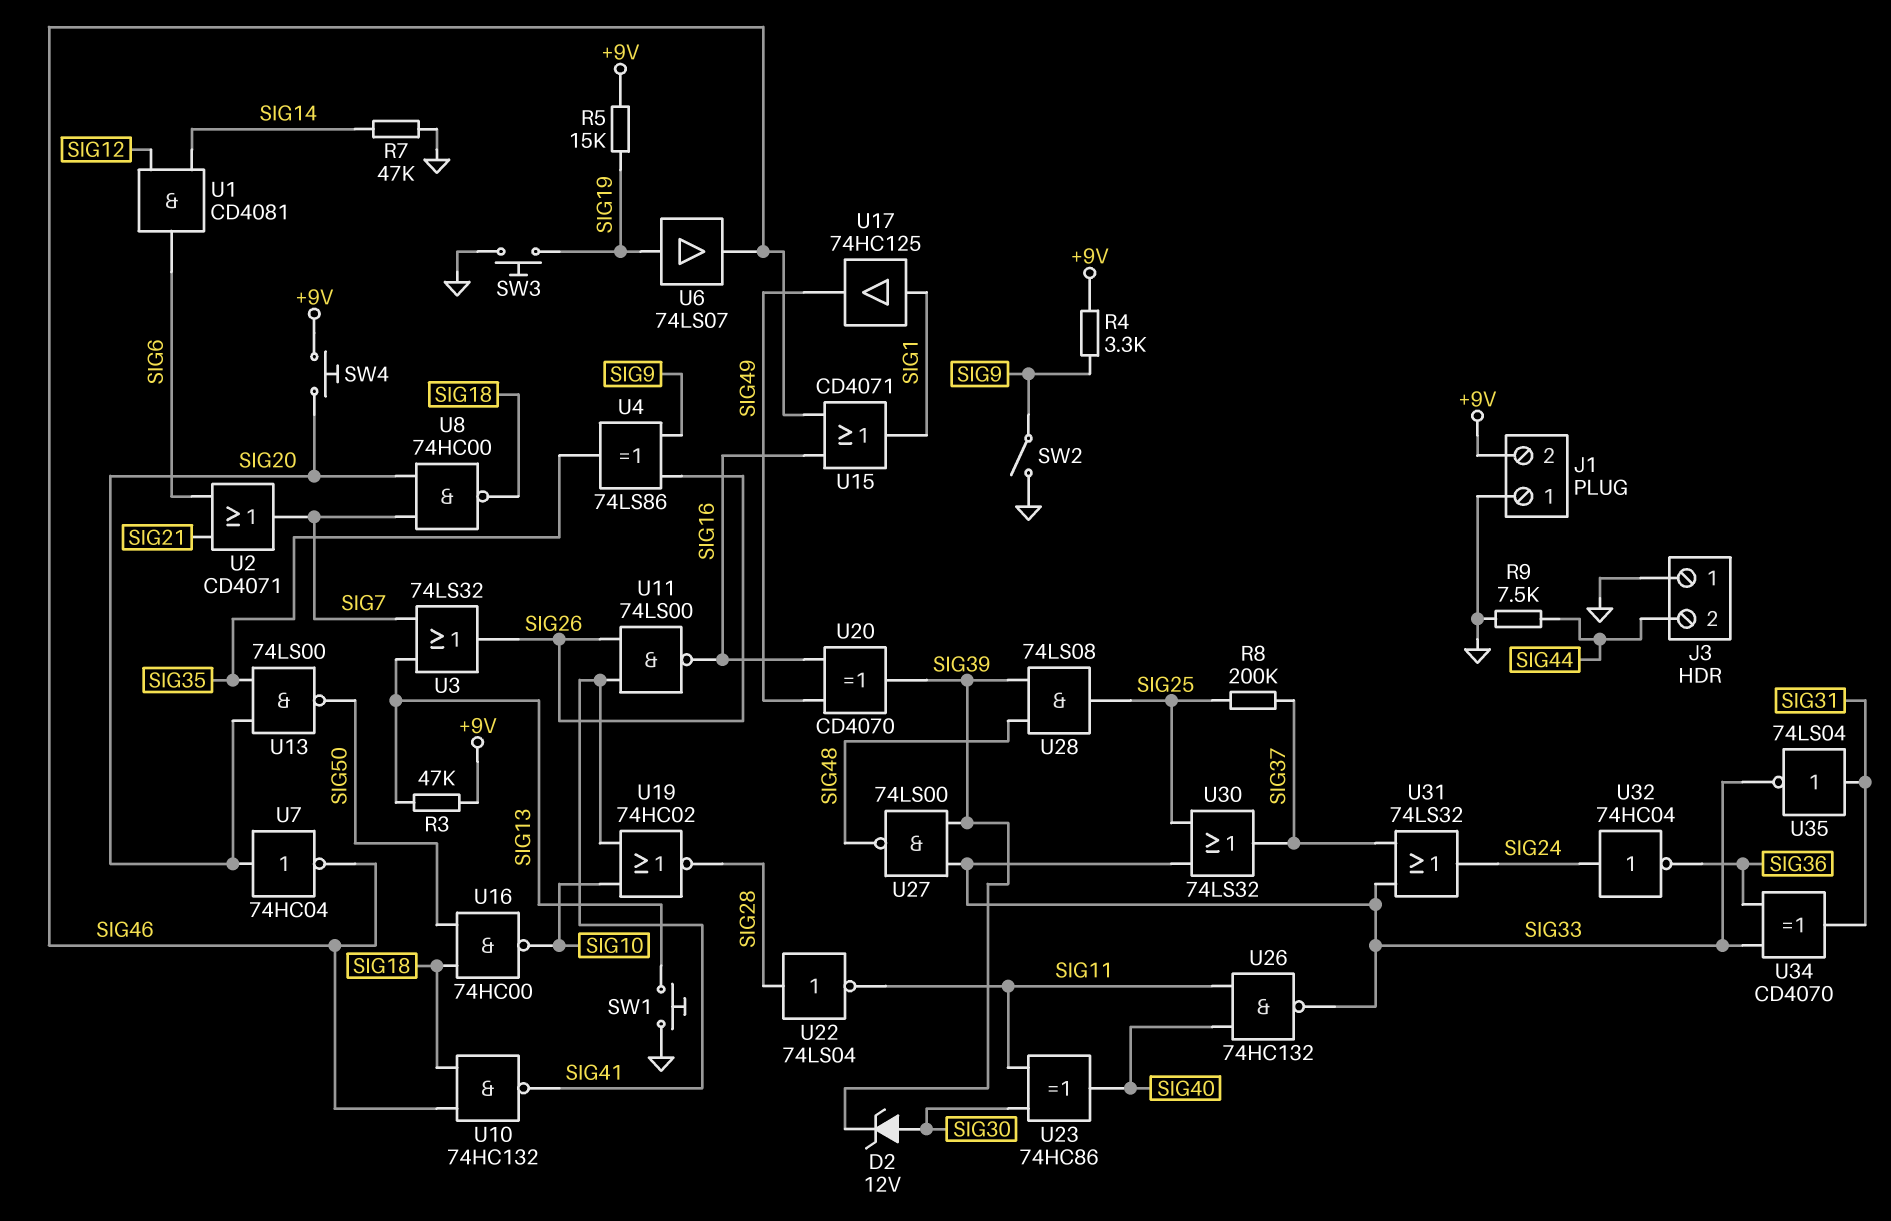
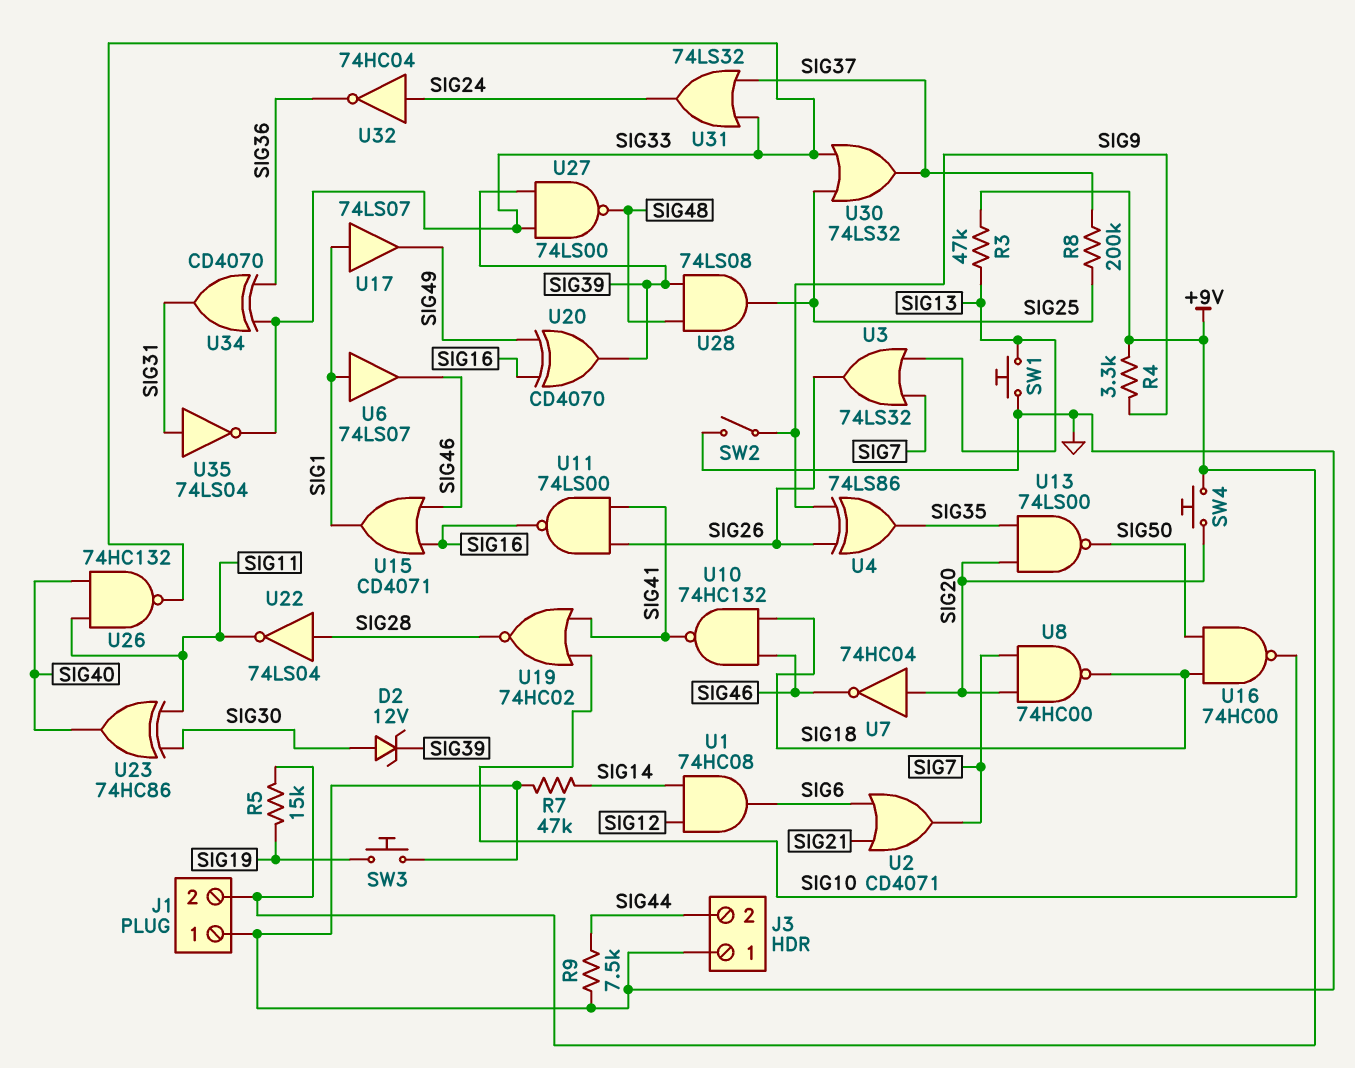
U1: AND CD4081 (in SIG12, in SIG14, out SIG6) -> AND 74HC08 (in SIG12, in SIG14, out SIG6)
U6: buffer 74LS07 (in SIG19, out SIG46) -> buffer 74LS07 (in SIG1, out SIG46)
U17: buffer 74HC125 (in SIG1, out SIG49) -> buffer 74LS07 (in SIG1, out SIG49)

